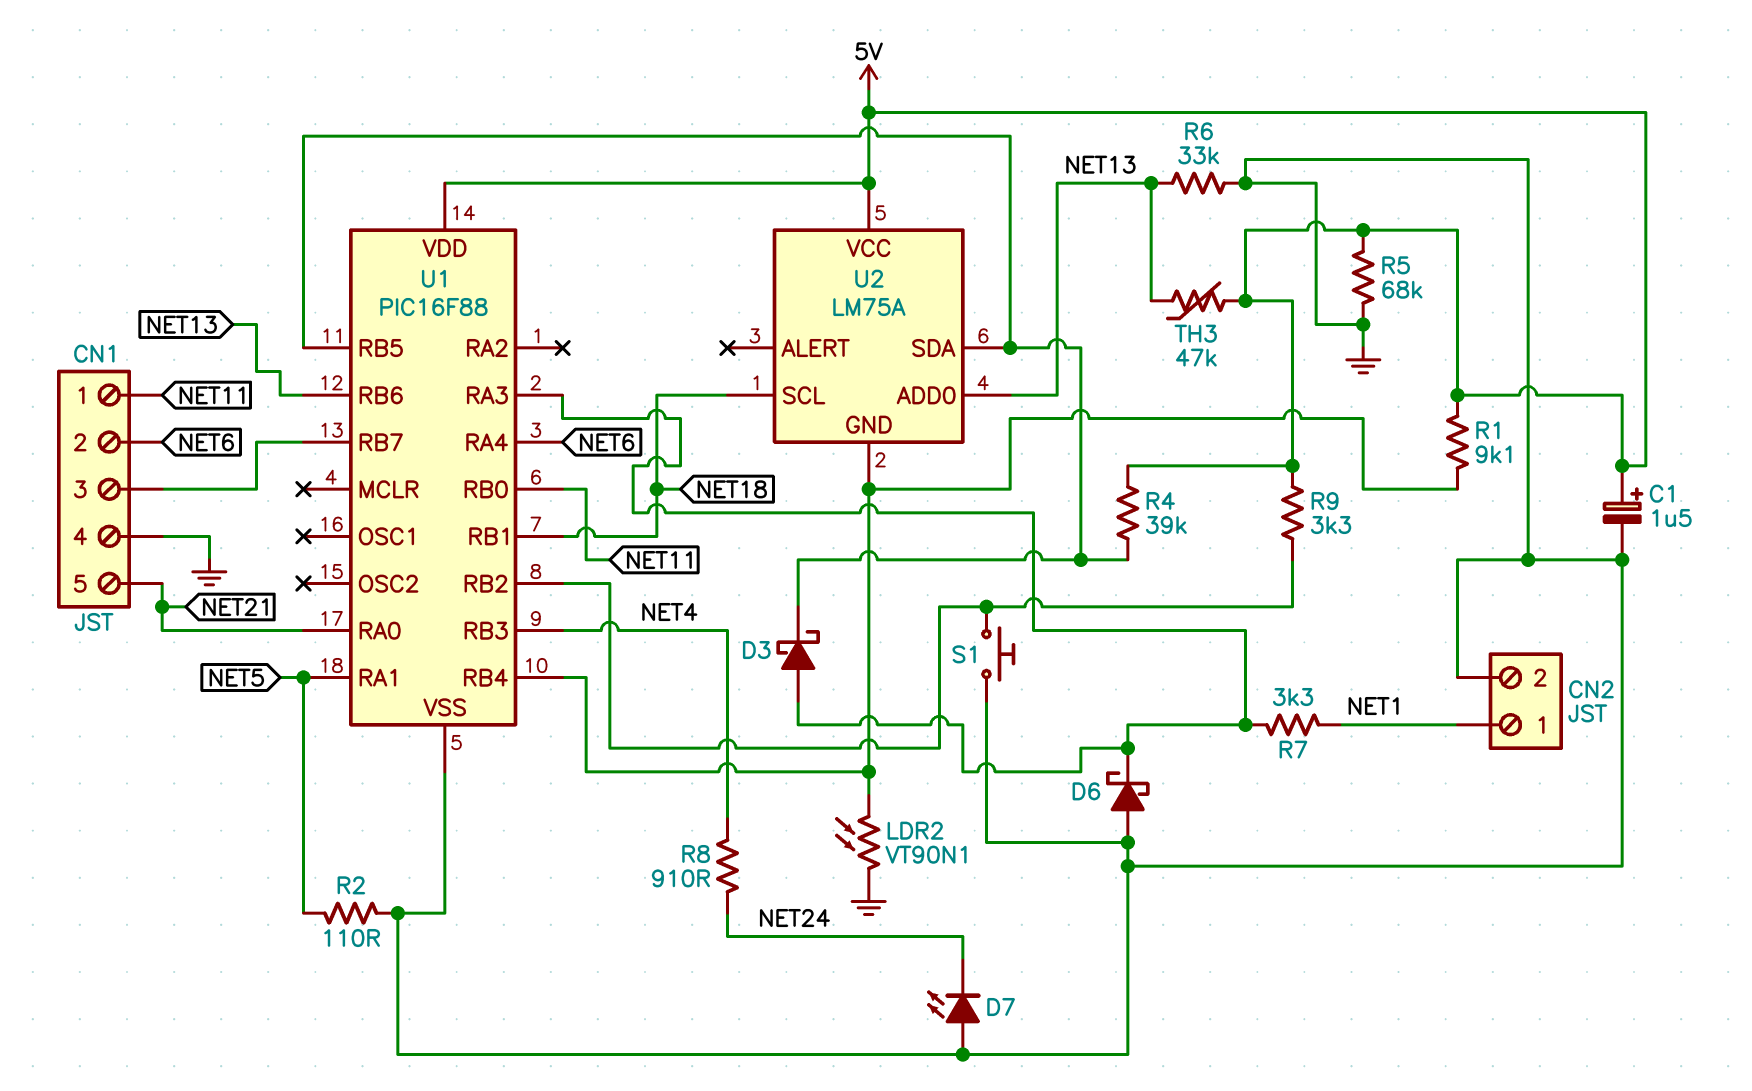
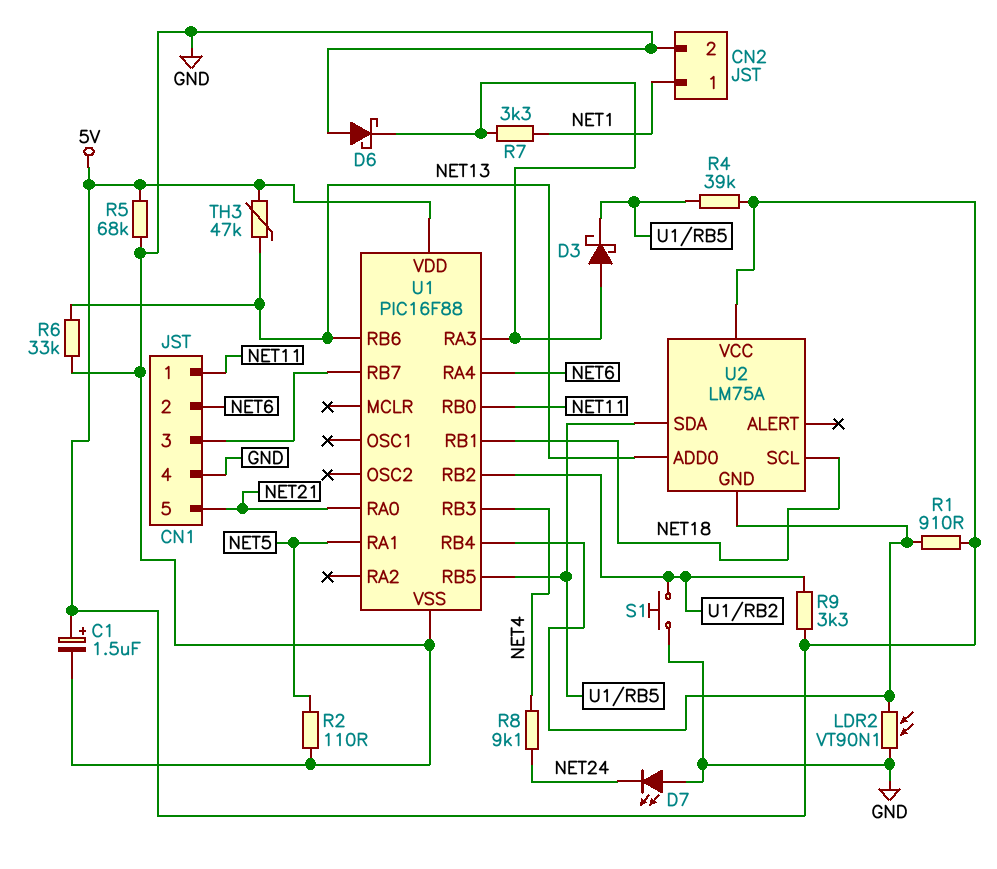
R1: 9.1k (5V, U1/RB4) -> 910 (5V, U1/RB4)
R8: 910 (NET4, NET24) -> 9.1k (NET4, NET24)

